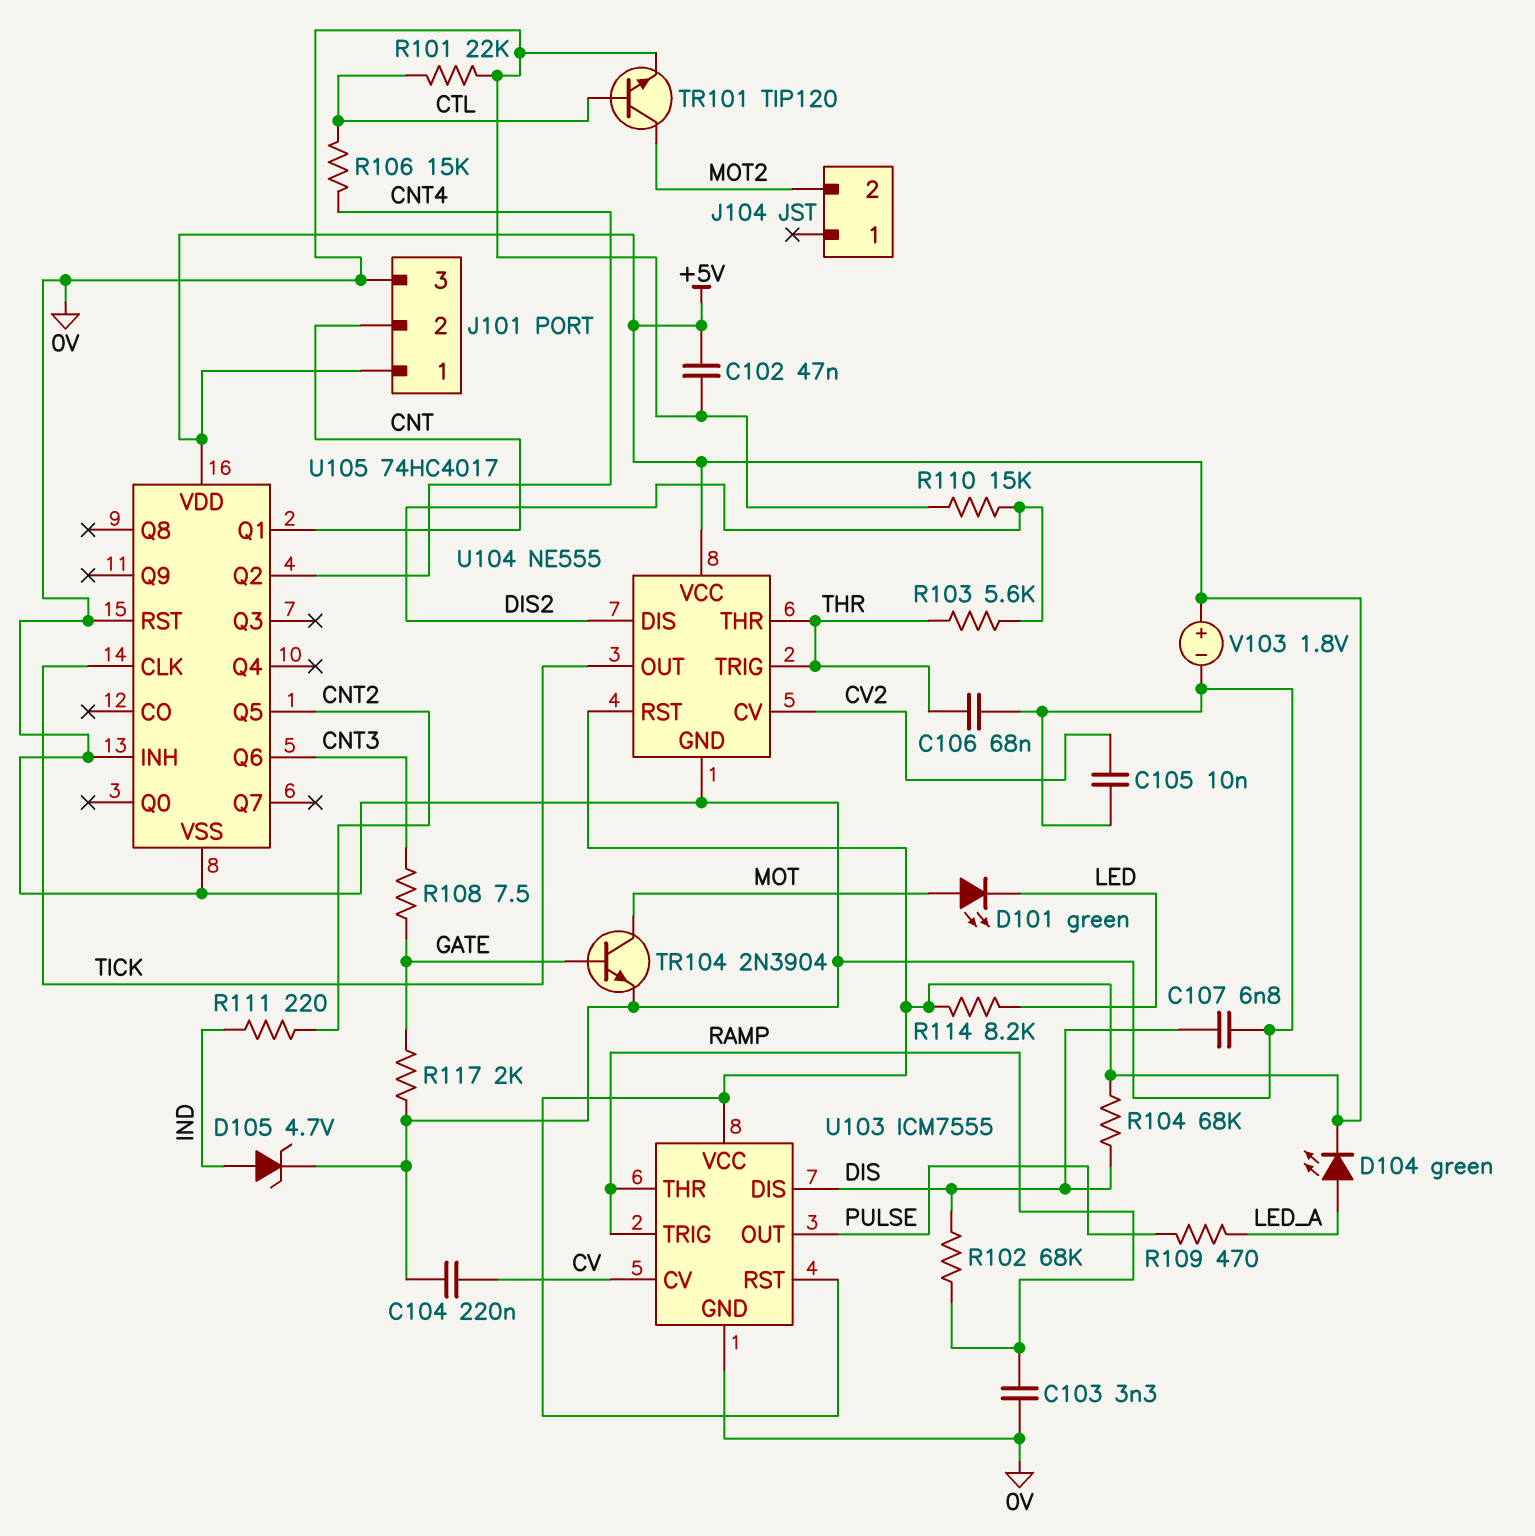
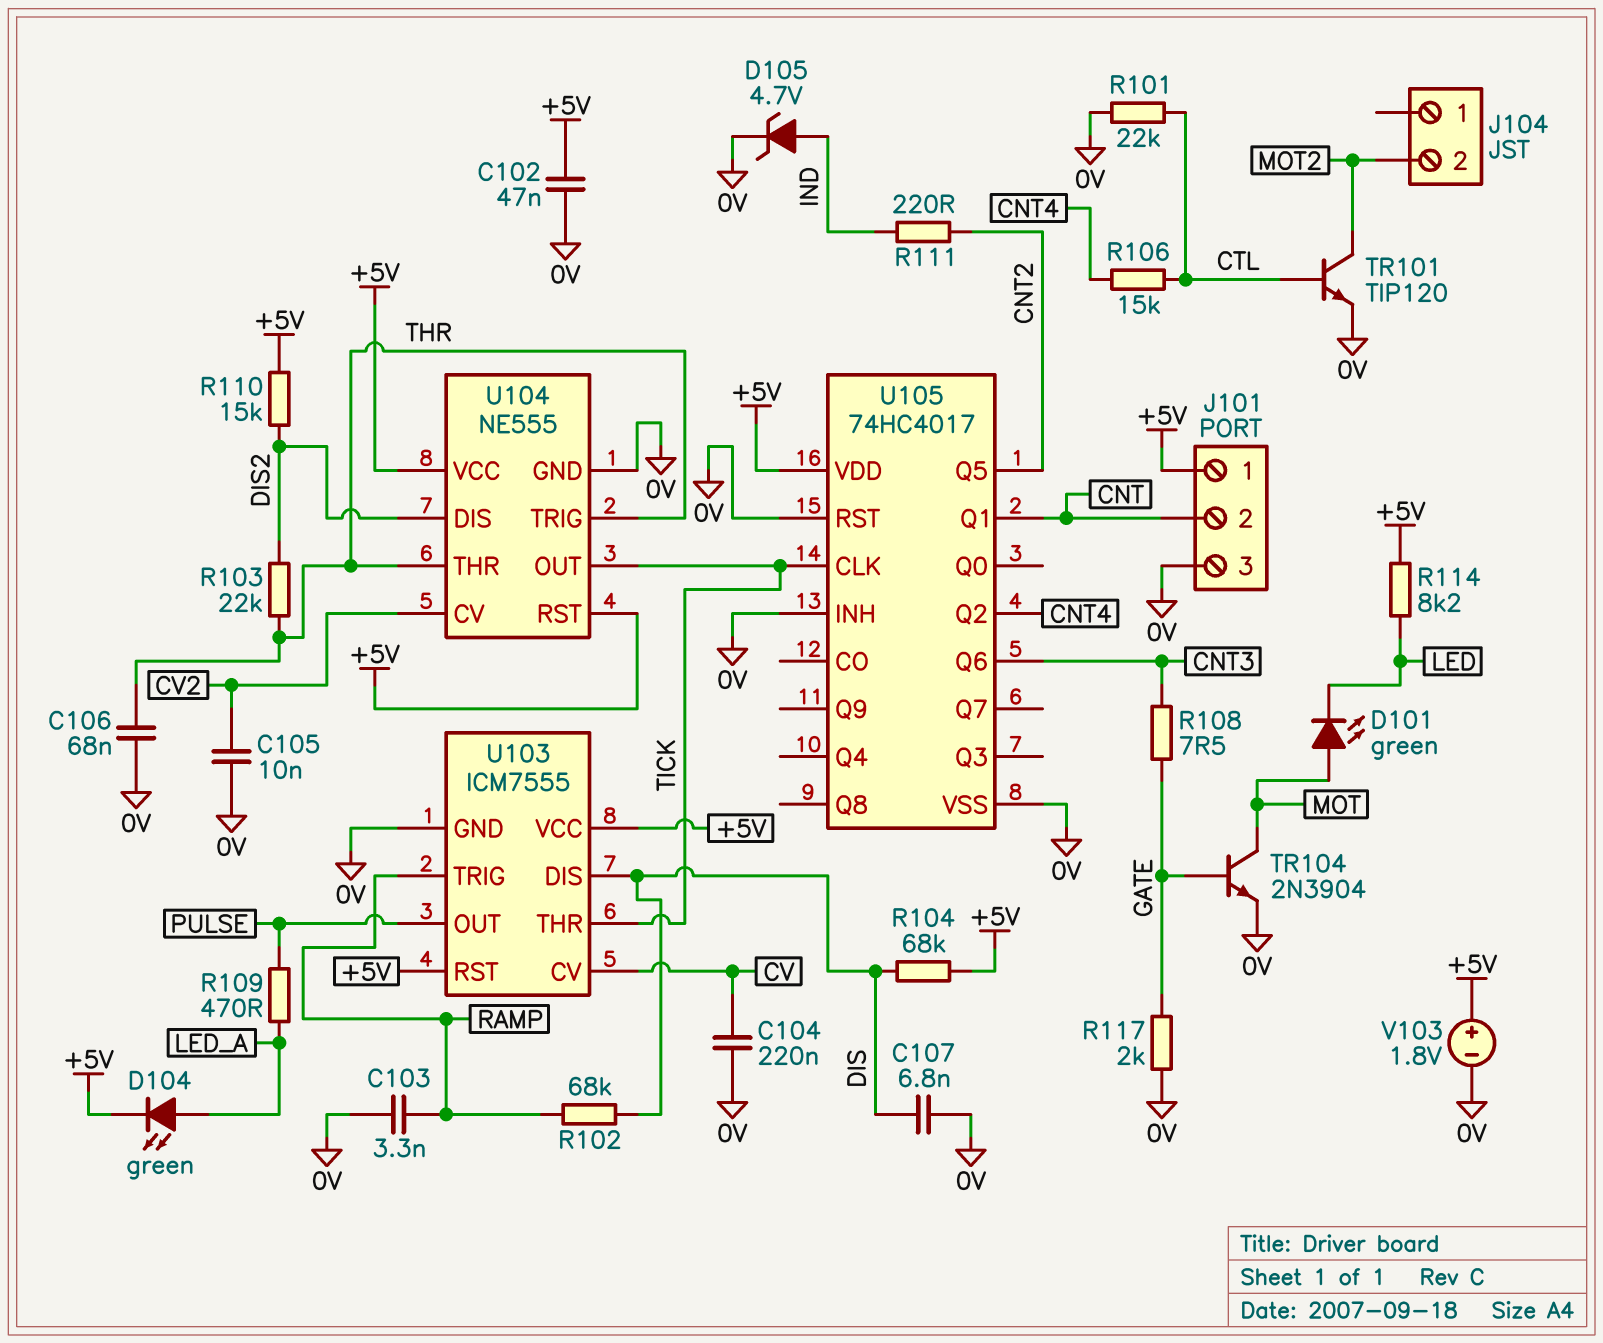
R103: 5.6k (DIS2, THR) -> 22k (DIS2, THR)
R110: 15k (0V, DIS2) -> 15k (+5V, DIS2)
U103 pin THR: RAMP -> TICK

